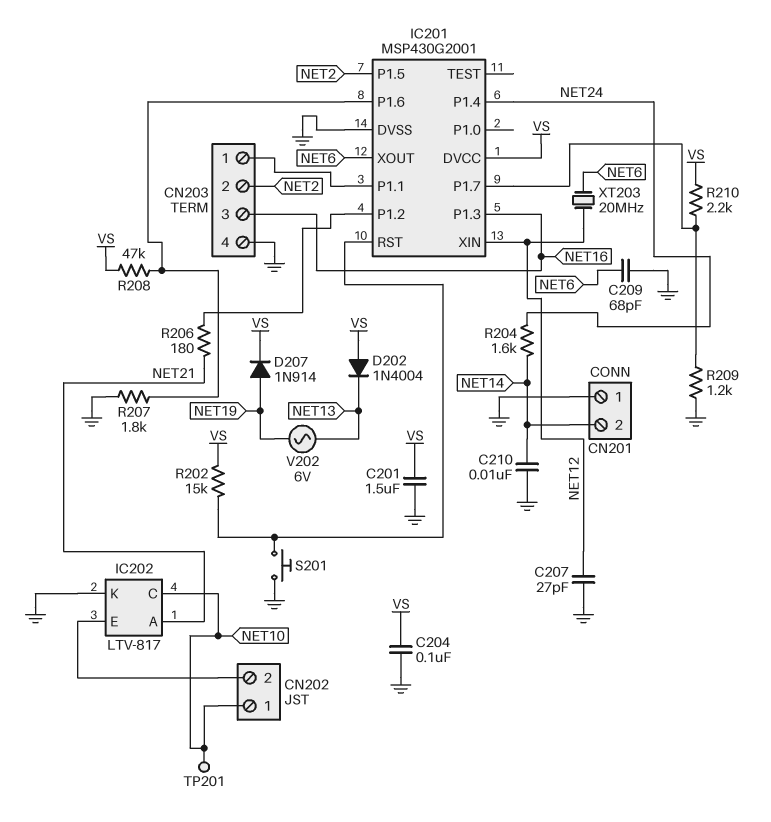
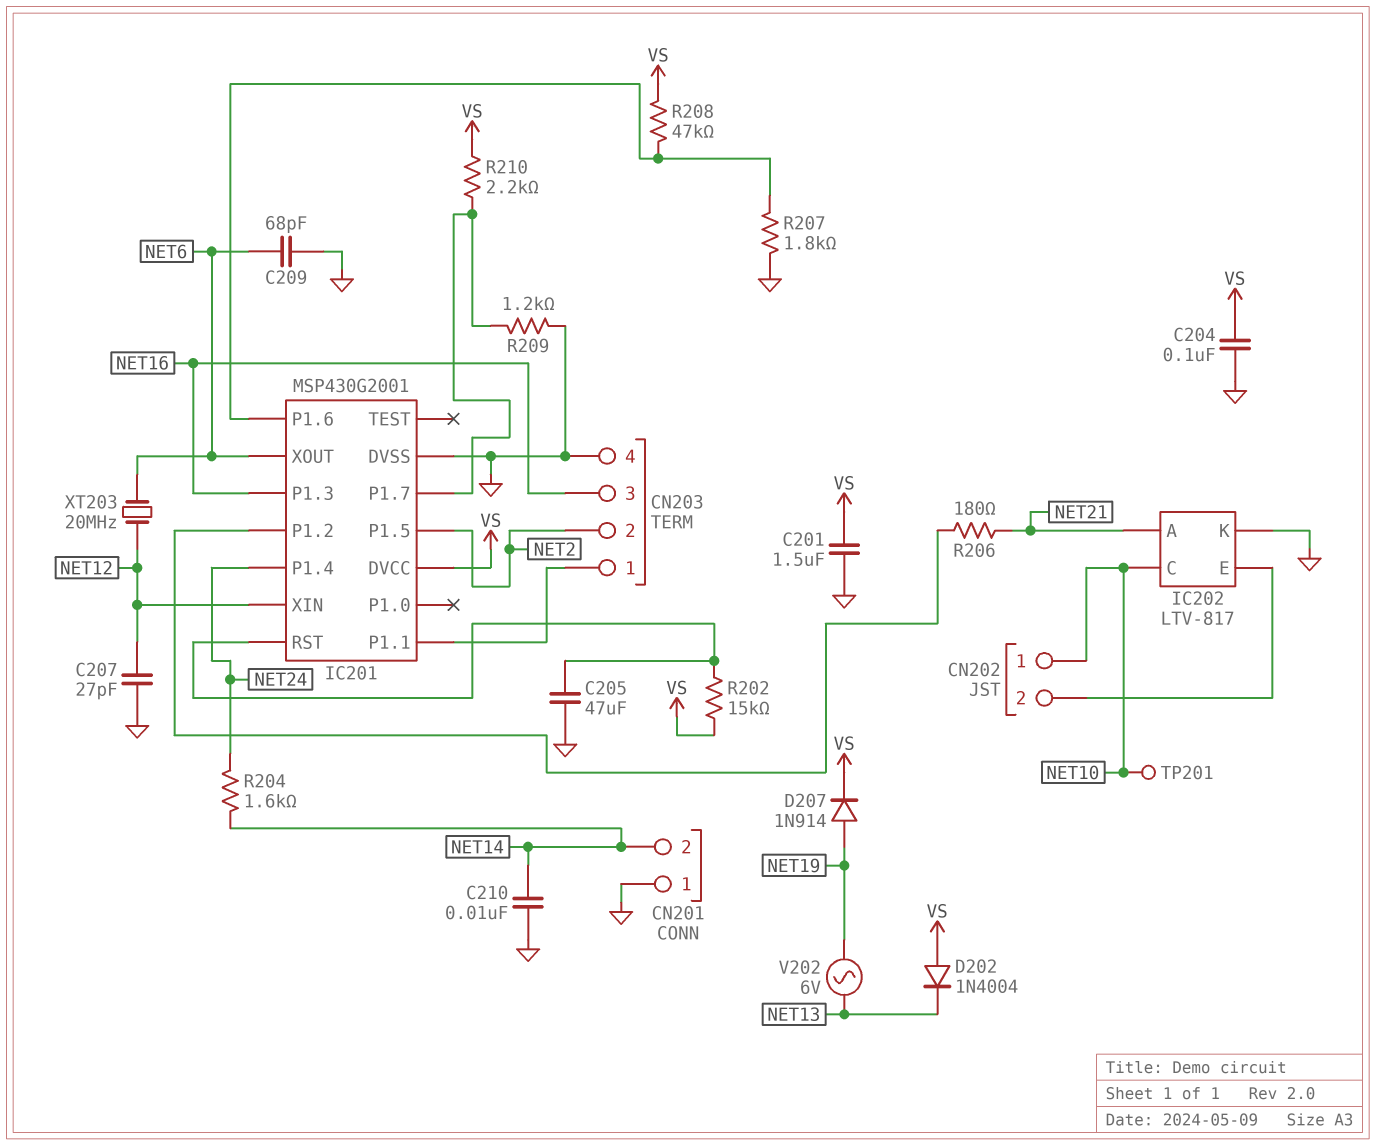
C205: none -> 47uF (GND, IC201/RST)
S201: button (GND, IC201/RST) -> none

